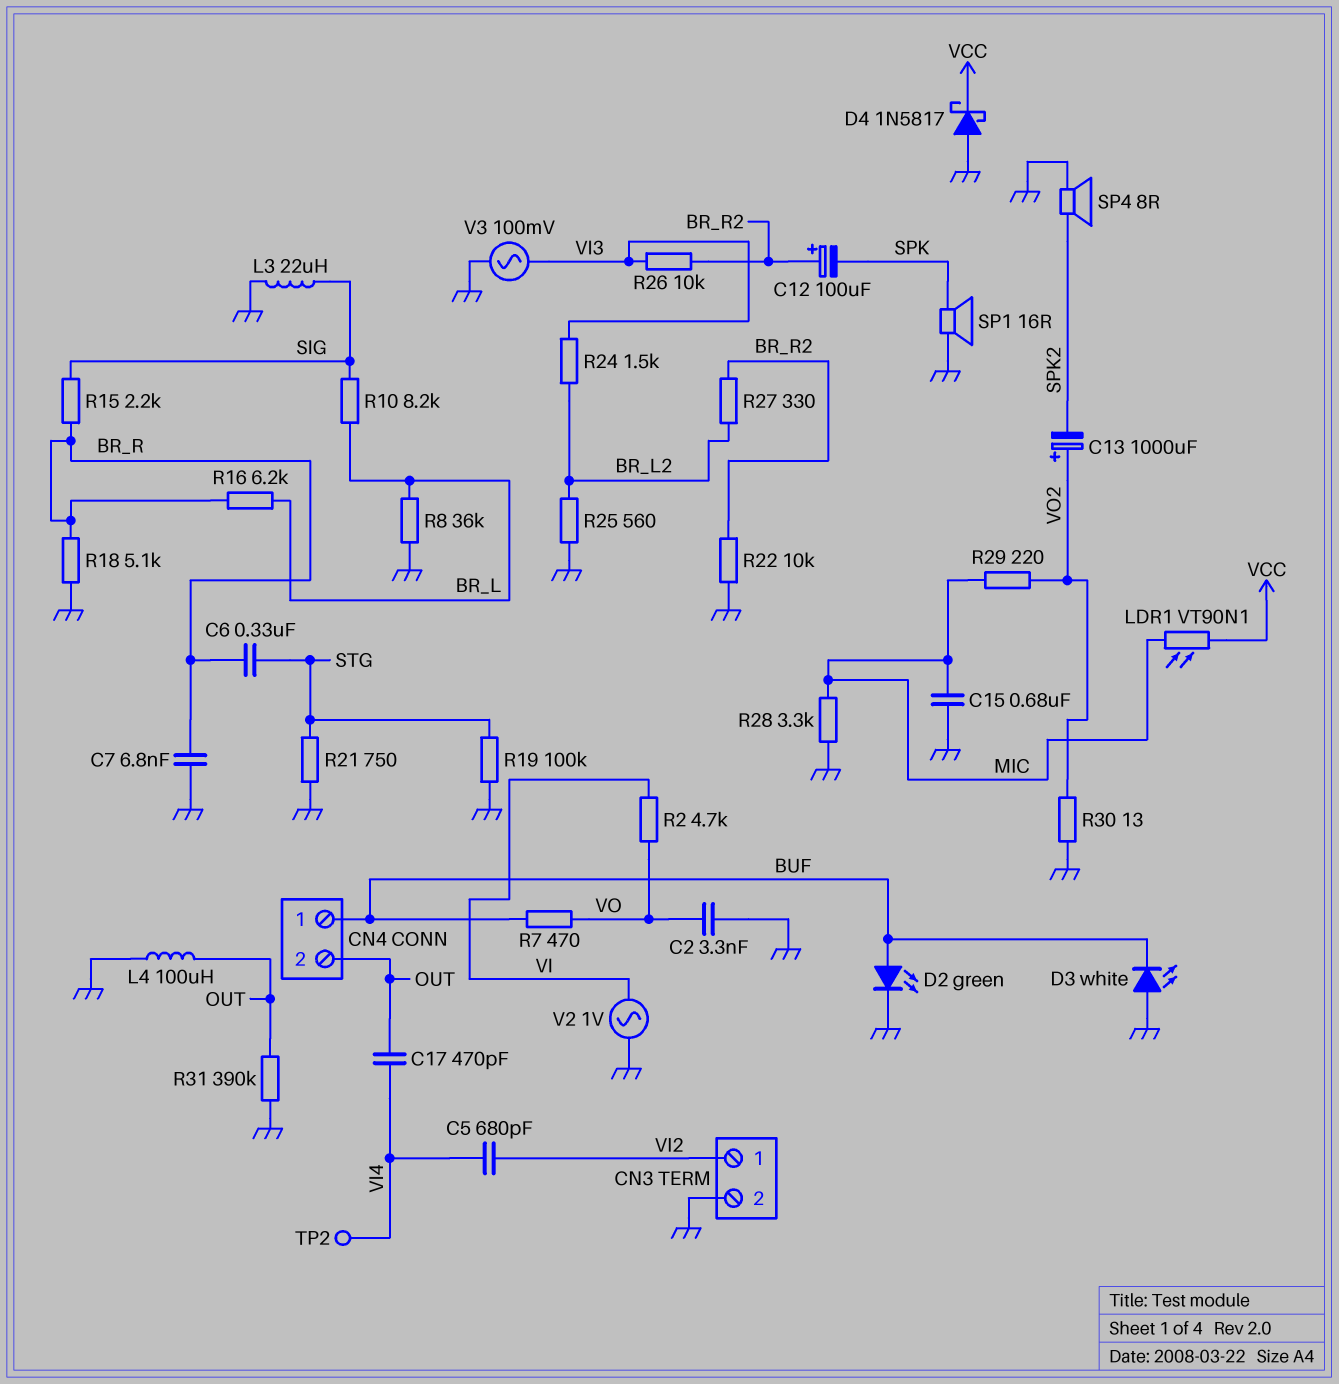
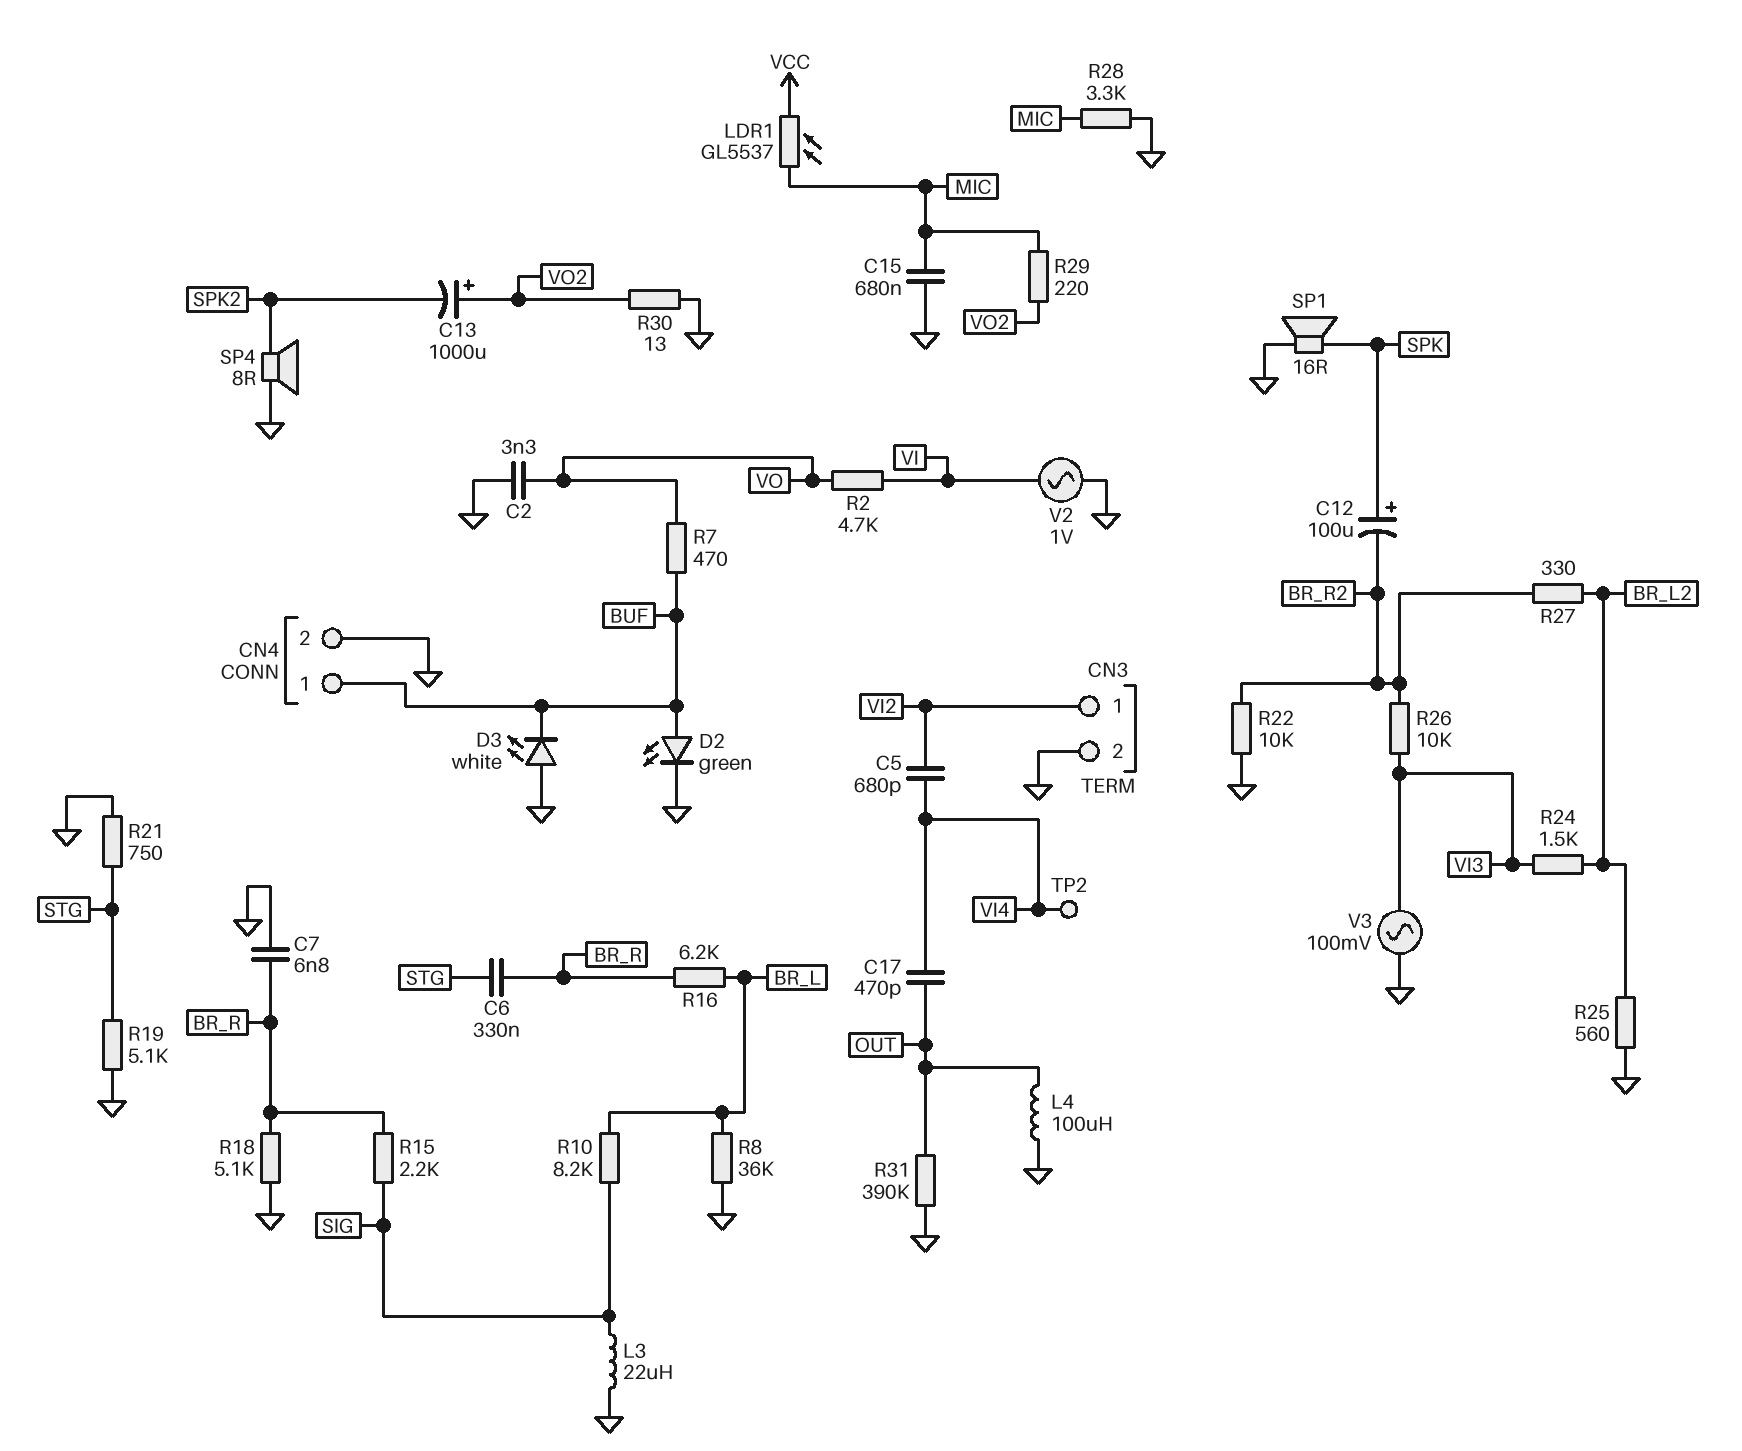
C12: 100uF (plus BR_R2, minus SPK) -> 100uF (plus SPK, minus BR_R2)
CN4 pin 2: OUT -> GND
D4: schottky 1N5817 (A GND, K VCC) -> none
LDR1: VT90N1 (MIC, VCC) -> GL5537 (MIC, VCC)
R19: 100k (GND, STG) -> 5.1k (GND, STG)

